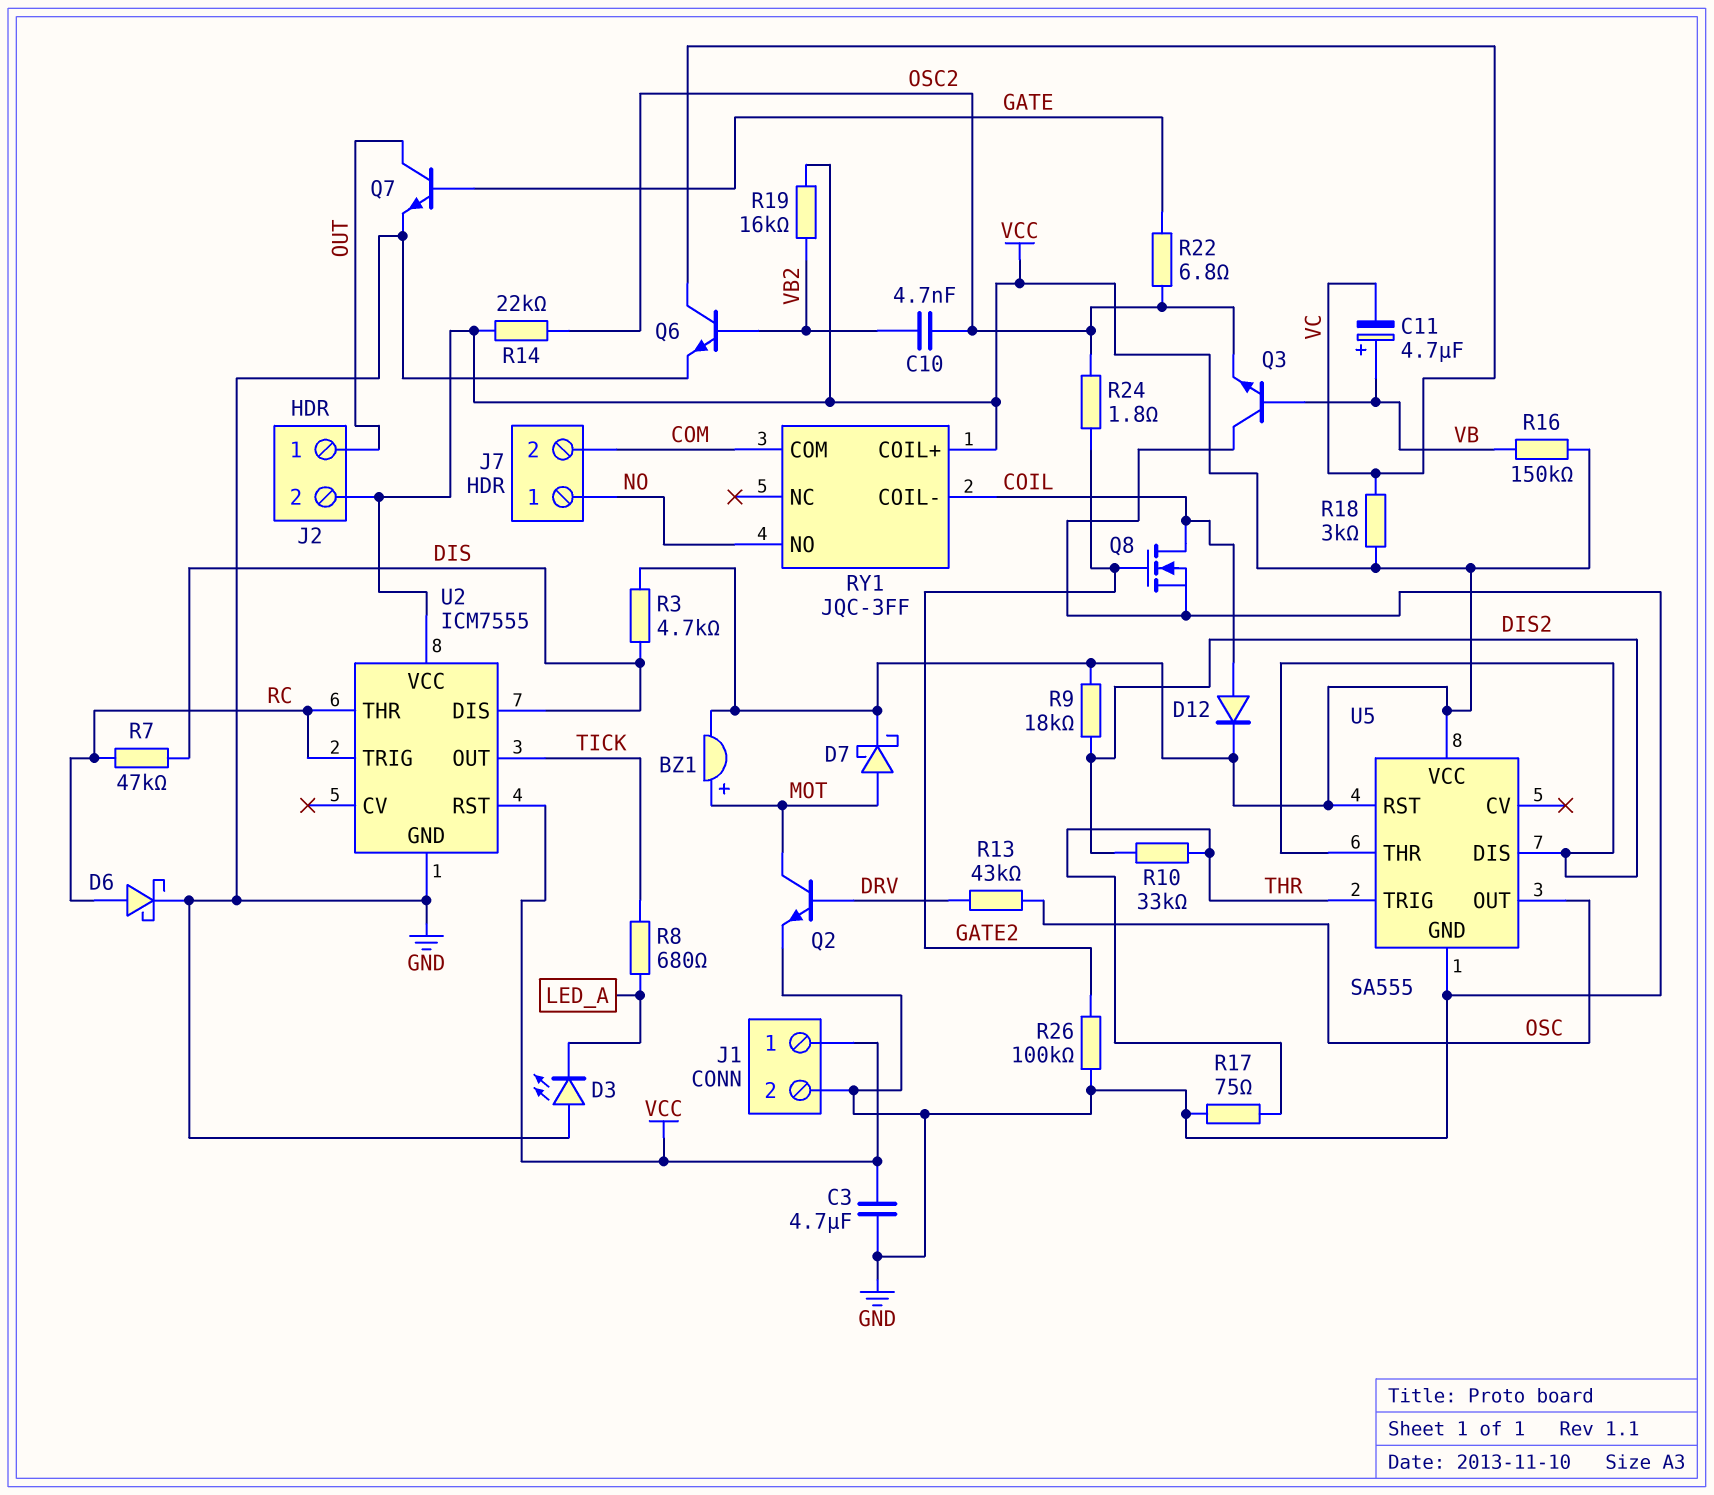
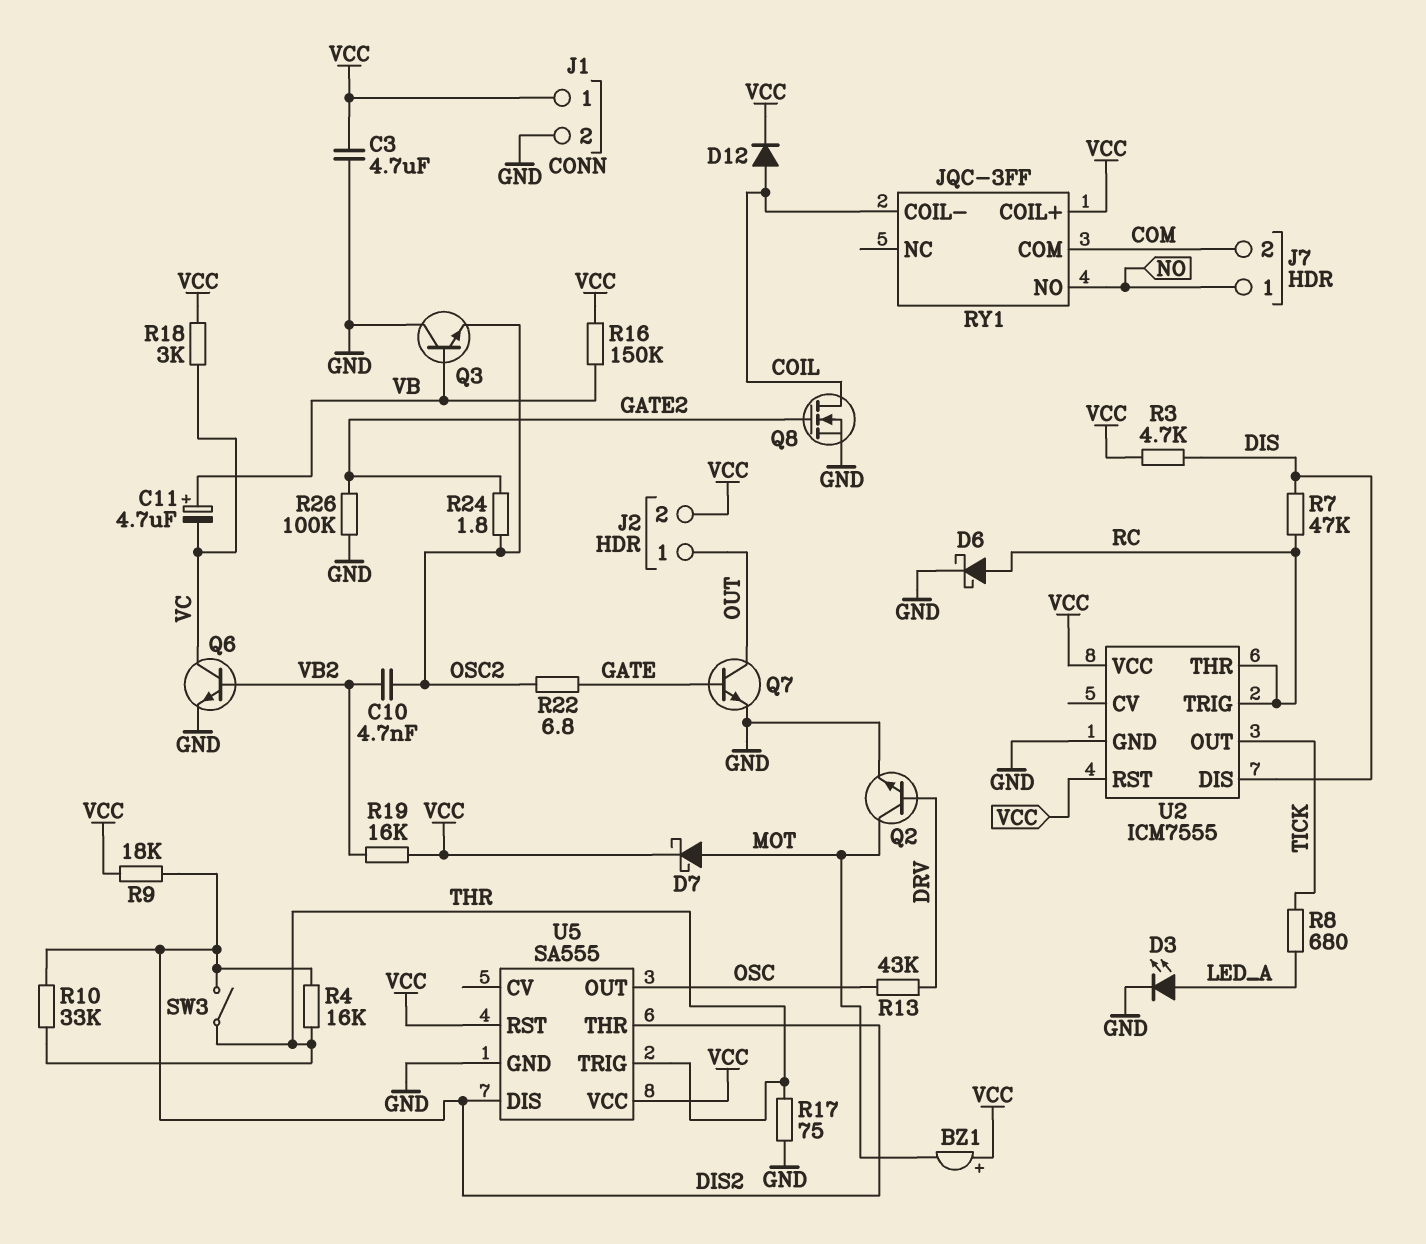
BZ1: buzzer (plus MOT, minus VCC) -> buzzer (plus VCC, minus MOT)
D3: LED (A GND, K LED_A) -> LED (A LED_A, K GND)
R4: none -> 16k (DIS2, THR)
R14: 22k (OSC2, VCC) -> none
SW3: none -> switch (DIS2, THR)

